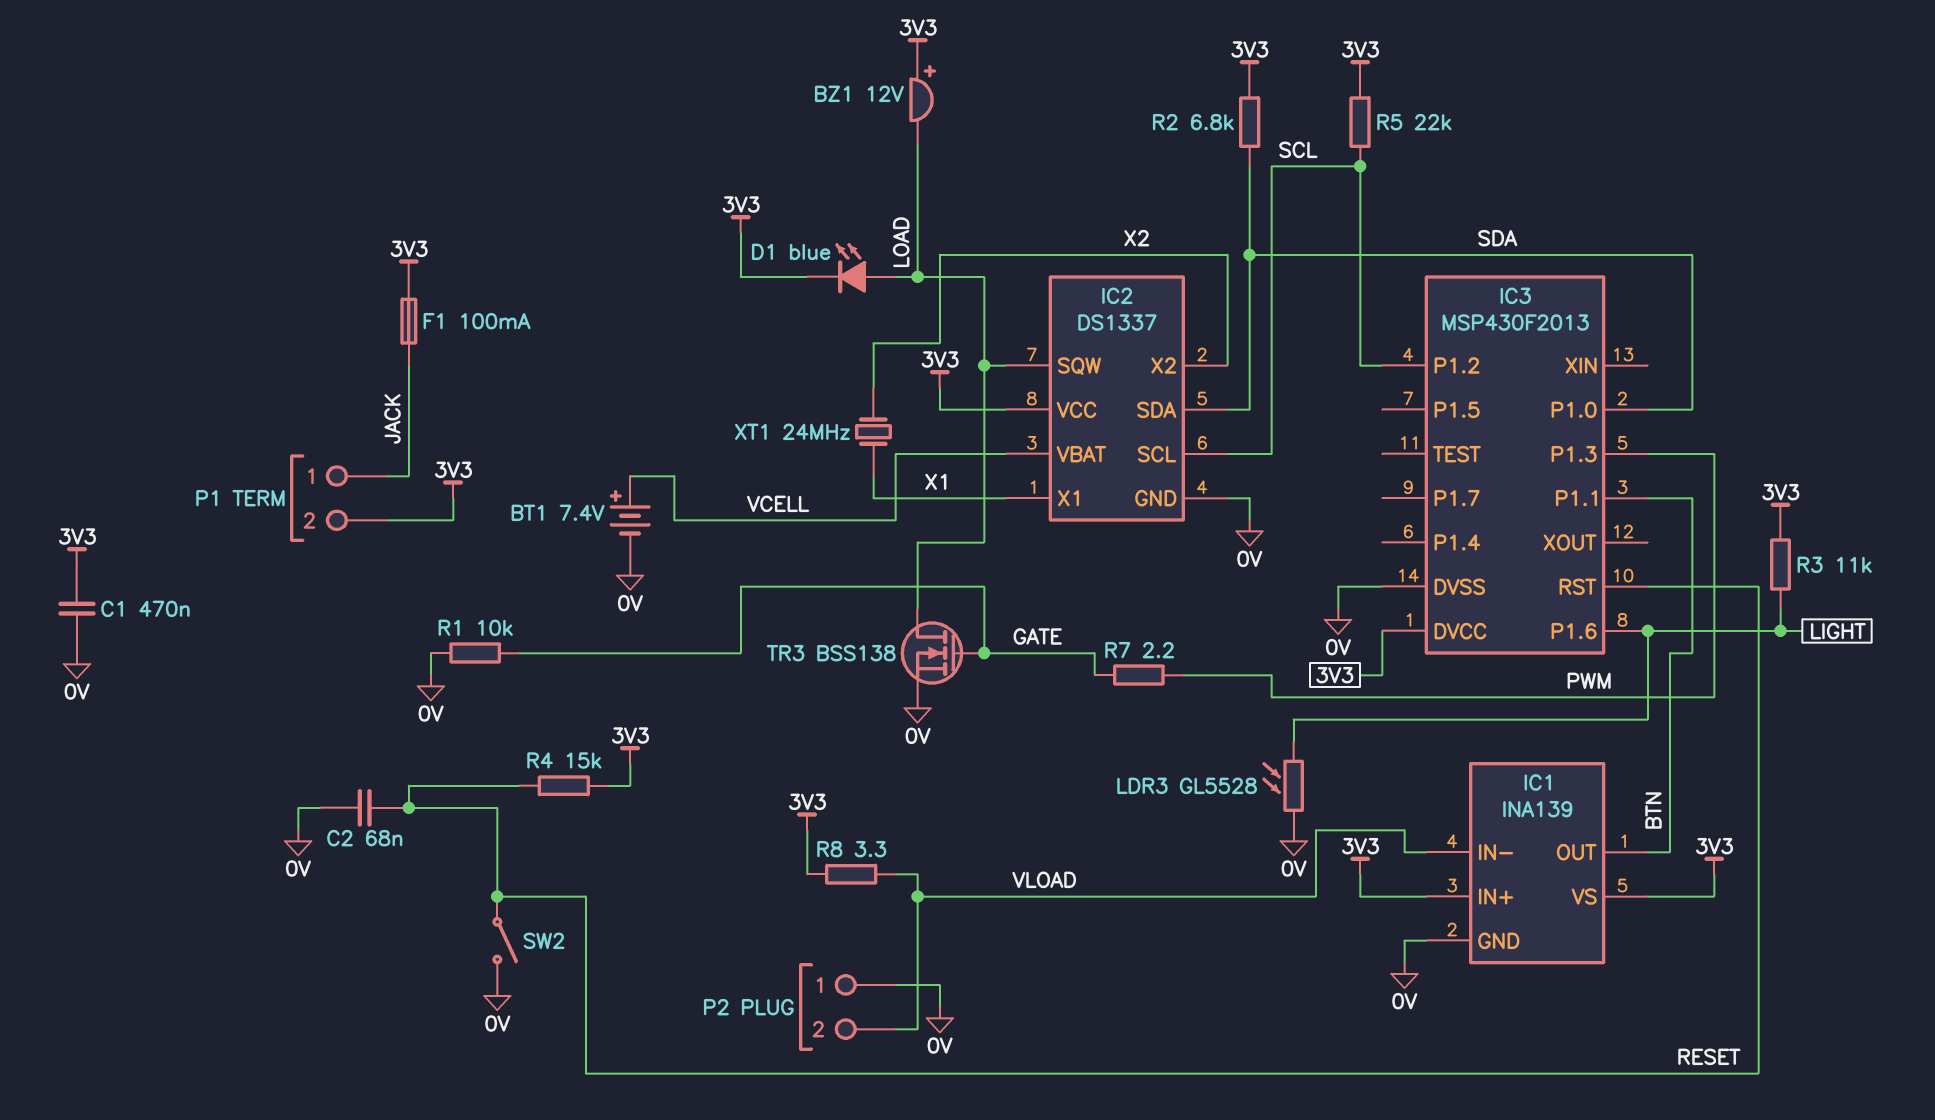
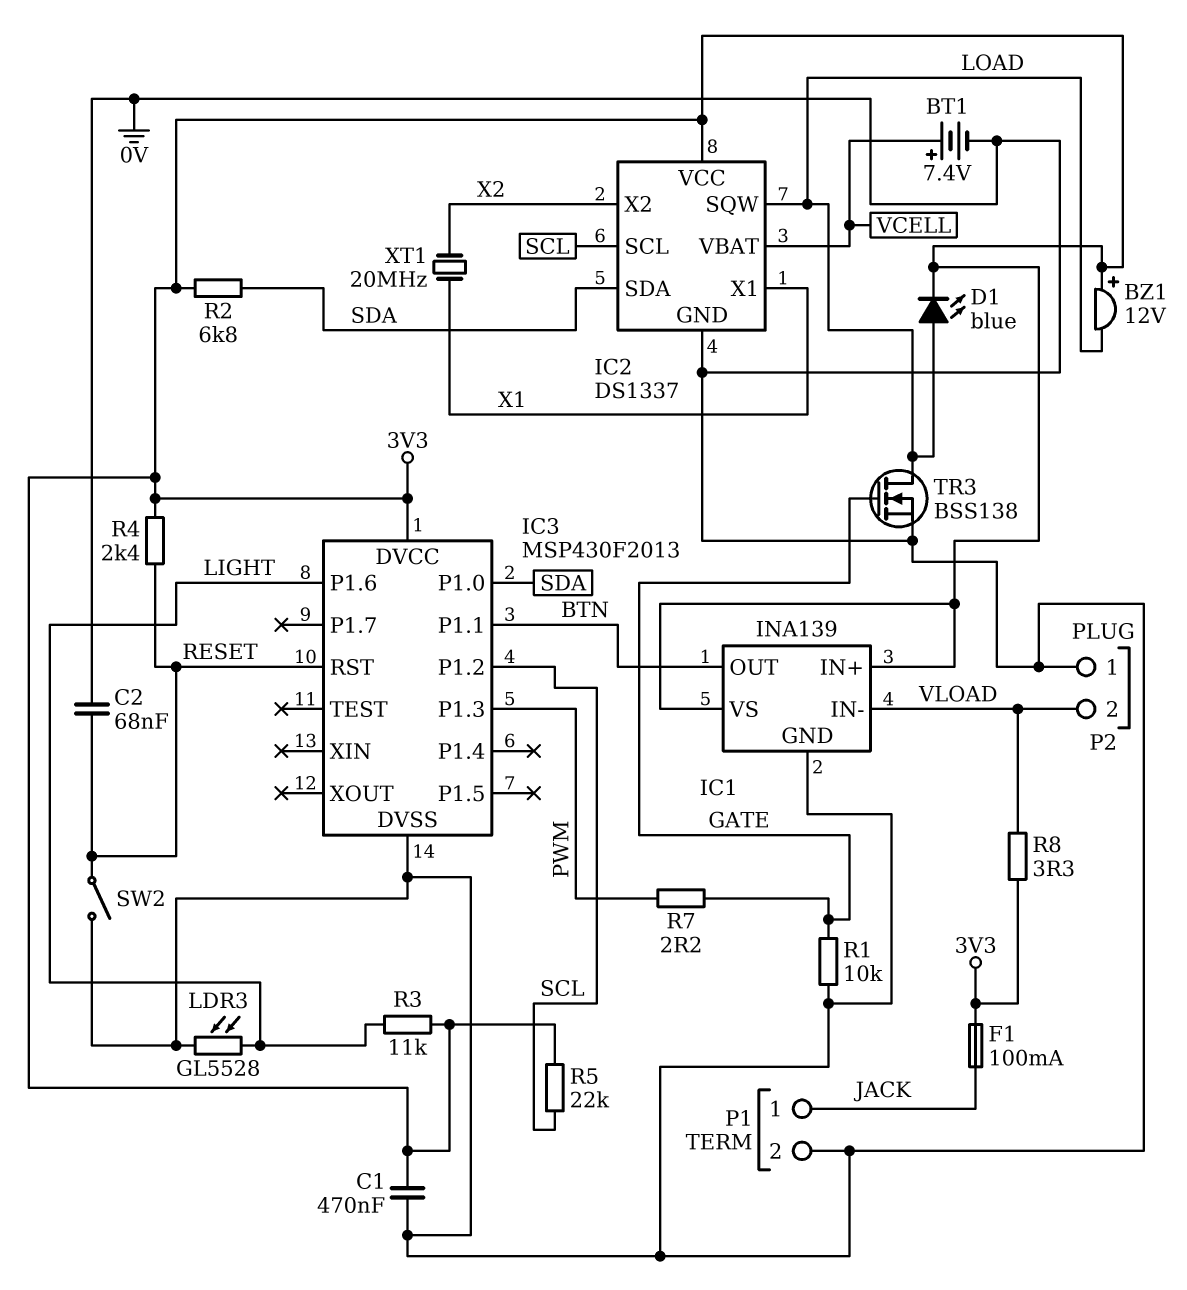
P1 pin 2: 3V3 -> 0V
R4: 15k (3V3, RESET) -> 2.4k (3V3, RESET)
XT1: 24MHz (X1, X2) -> 20MHz (X1, X2)

